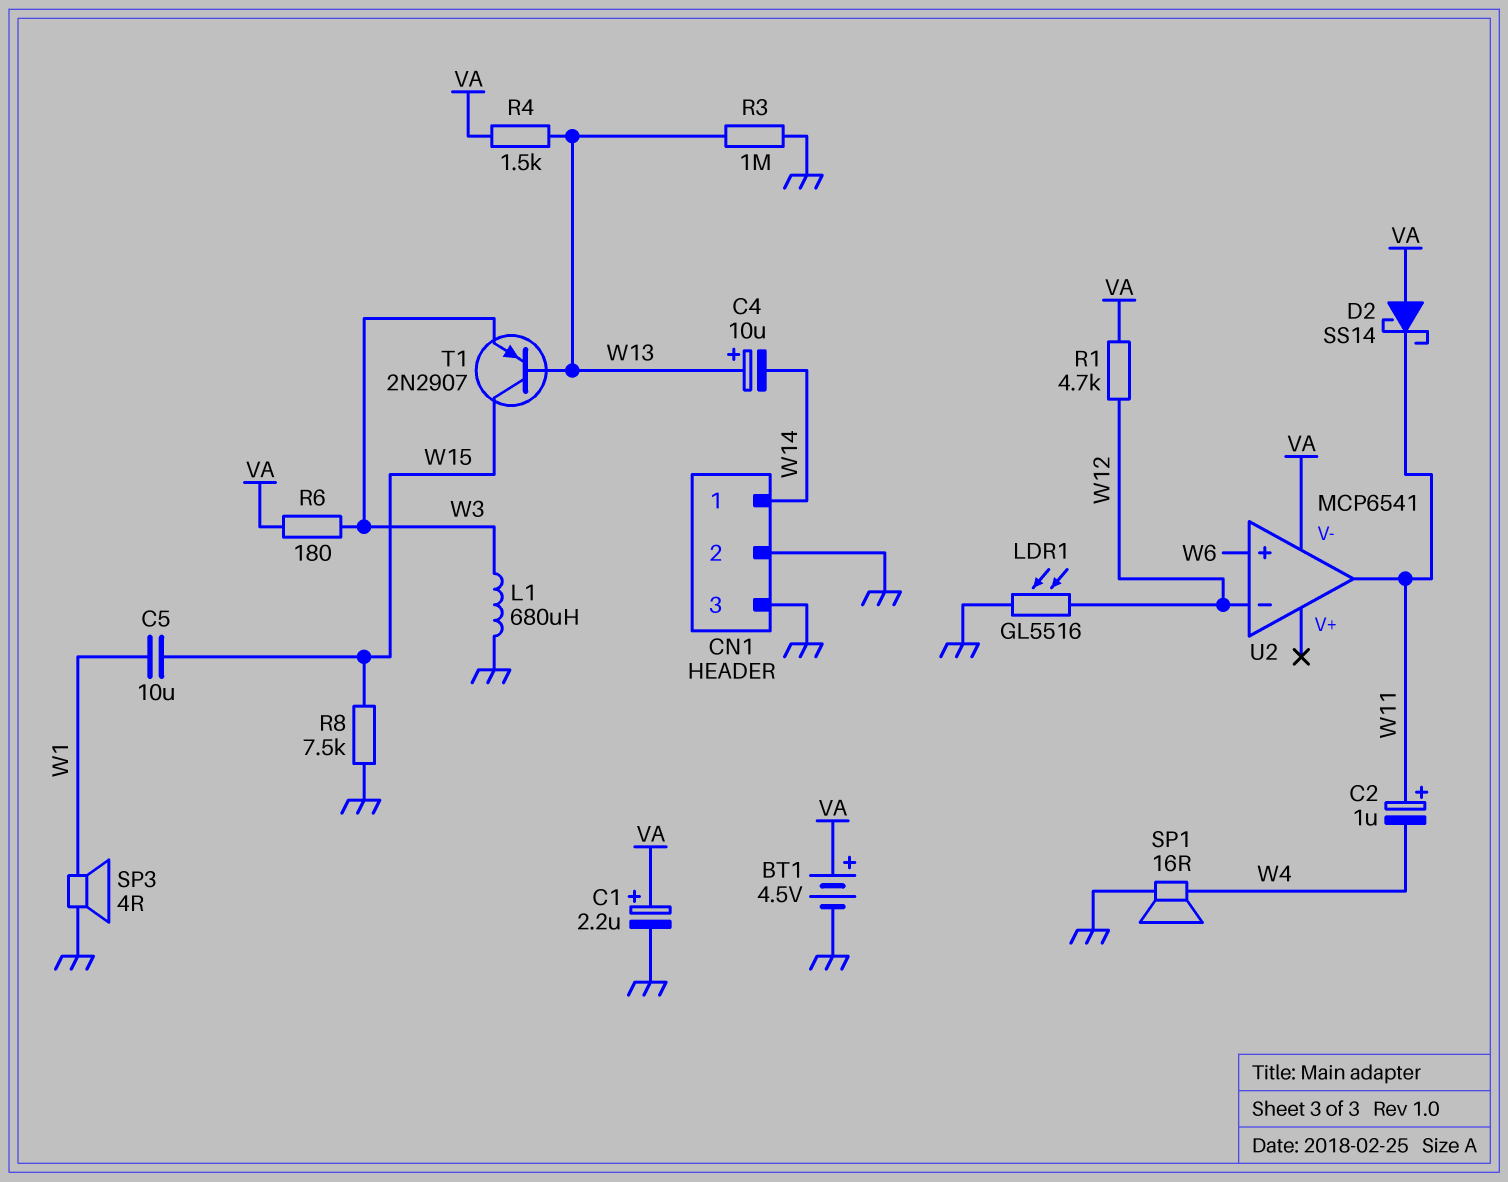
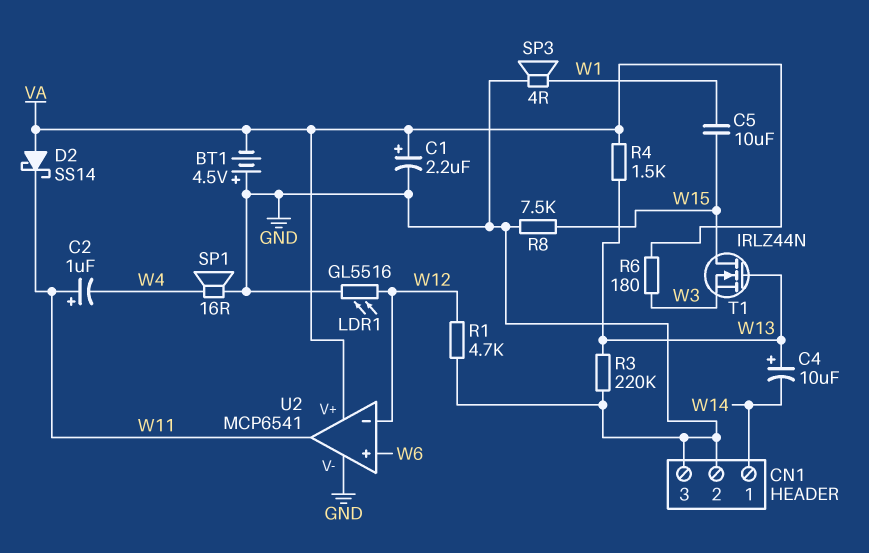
BT1: 4.5V (plus VA, minus GND) -> 4.5V (plus GND, minus VA)
L1: 680uH (GND, W3) -> none
R1: 4.7k (VA, W12) -> 4.7k (GND, W12)
R3: 1M (GND, W13) -> 220k (GND, W13)
T1: PNP 2N2907 (B W13, C W15, E W3) -> NMOS IRLZ44N (G W13, D W15, S W3)
U2 pin V+: none -> VA
U2 pin V-: VA -> GND

